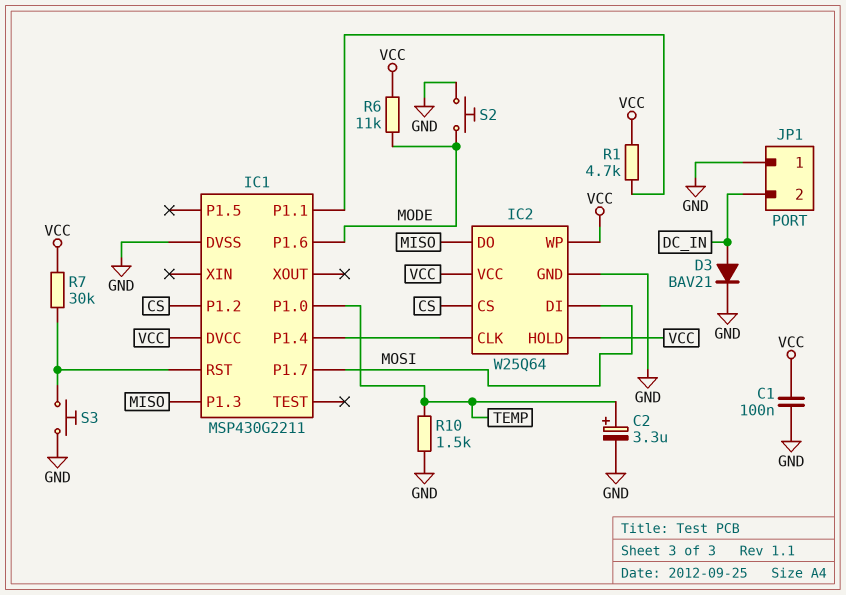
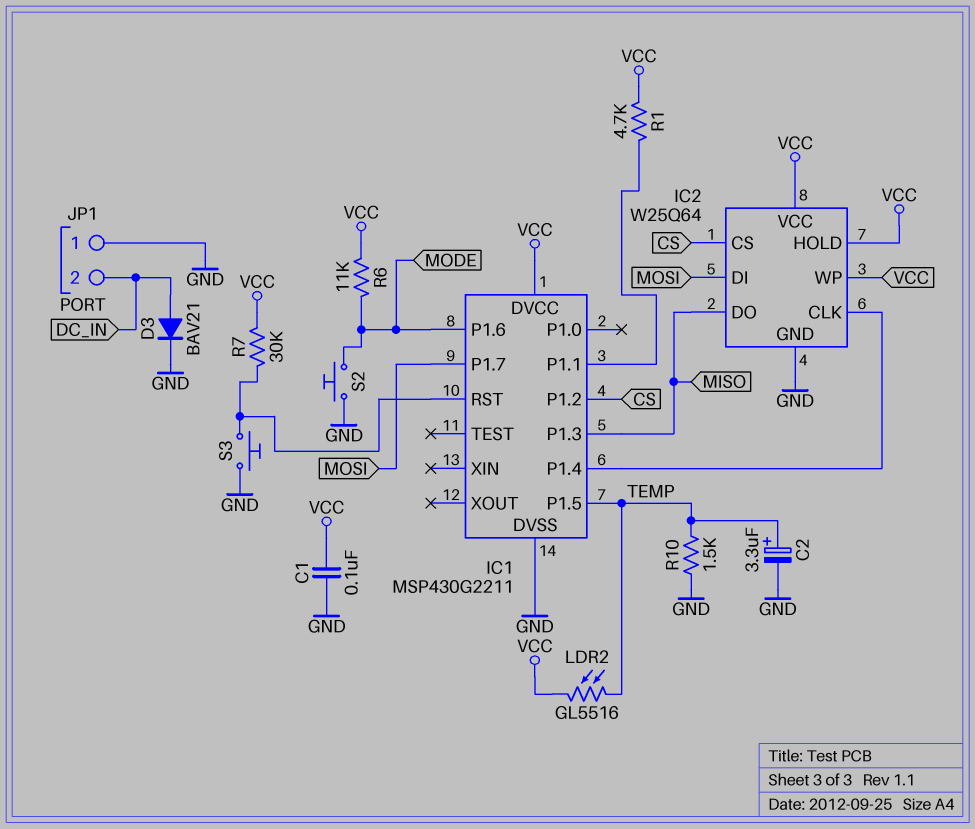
IC1 pin P1.0: TEMP -> none
IC1 pin P1.5: none -> TEMP
LDR2: none -> GL5516 (TEMP, VCC)

